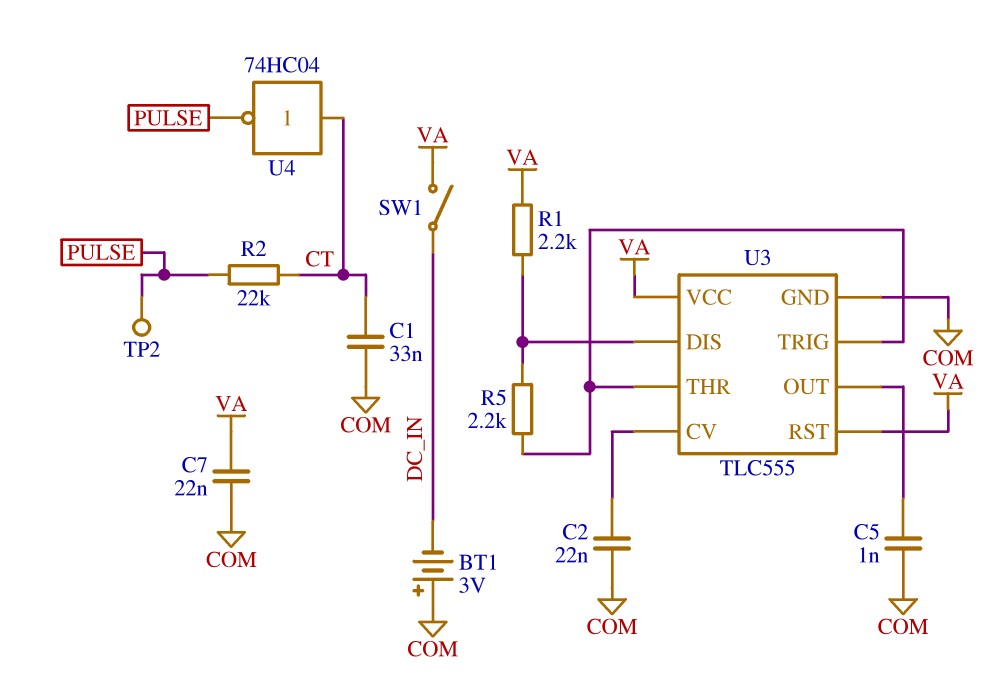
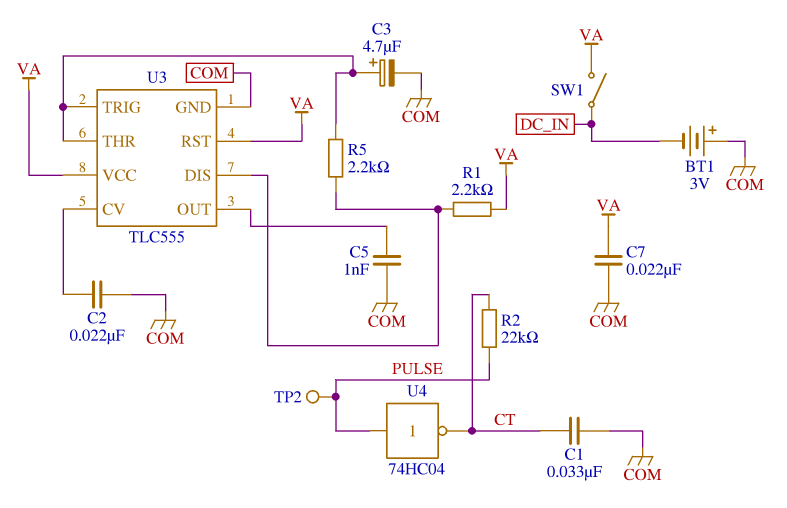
C3: none -> 4.7uF (plus U3/THR, minus COM)
U4: NOT 74HC04 (in CT, out PULSE) -> NOT 74HC04 (in PULSE, out CT)

